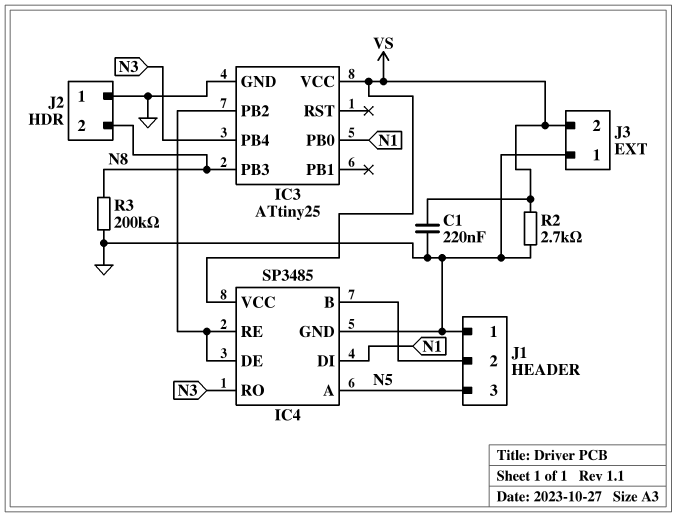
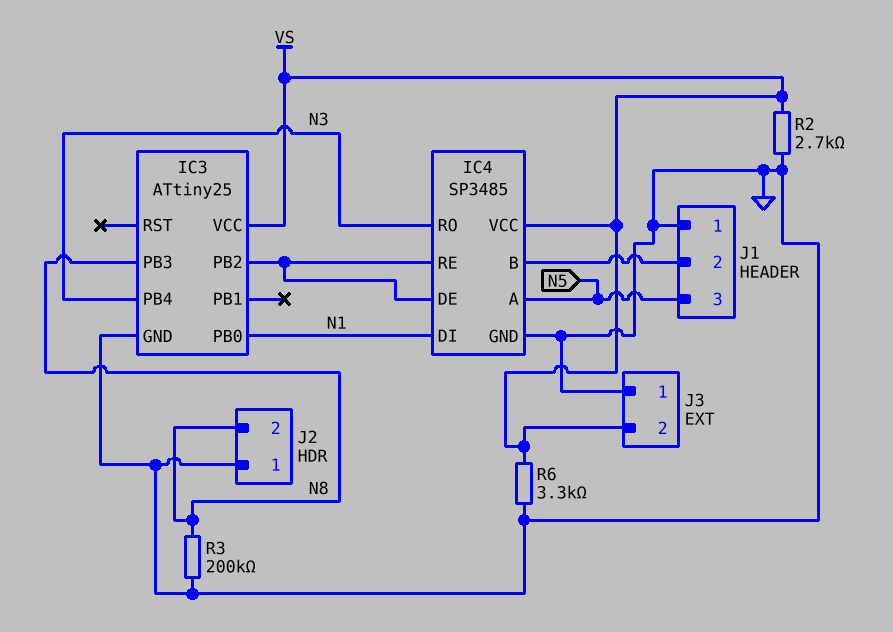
C1: 220nF (GND, VS) -> none
R6: none -> 3.3k (GND, VS)

